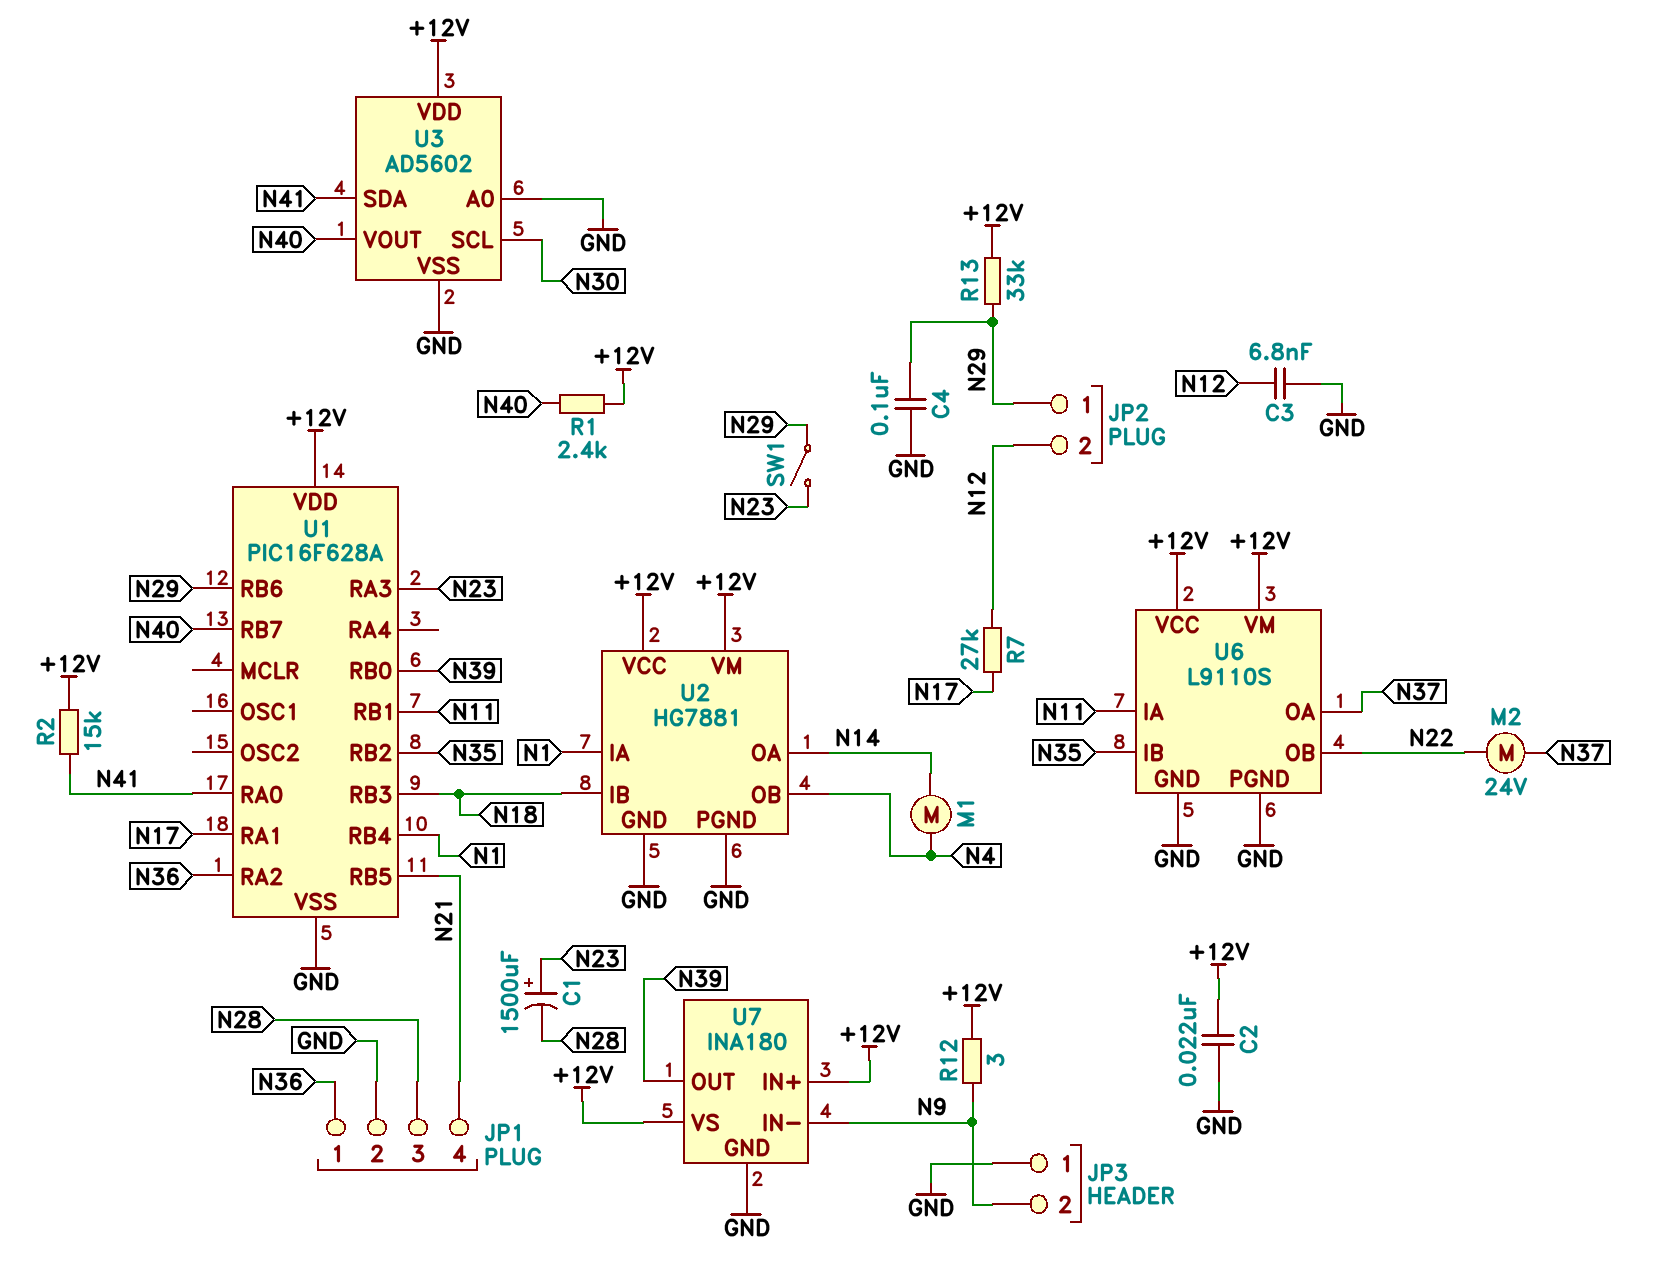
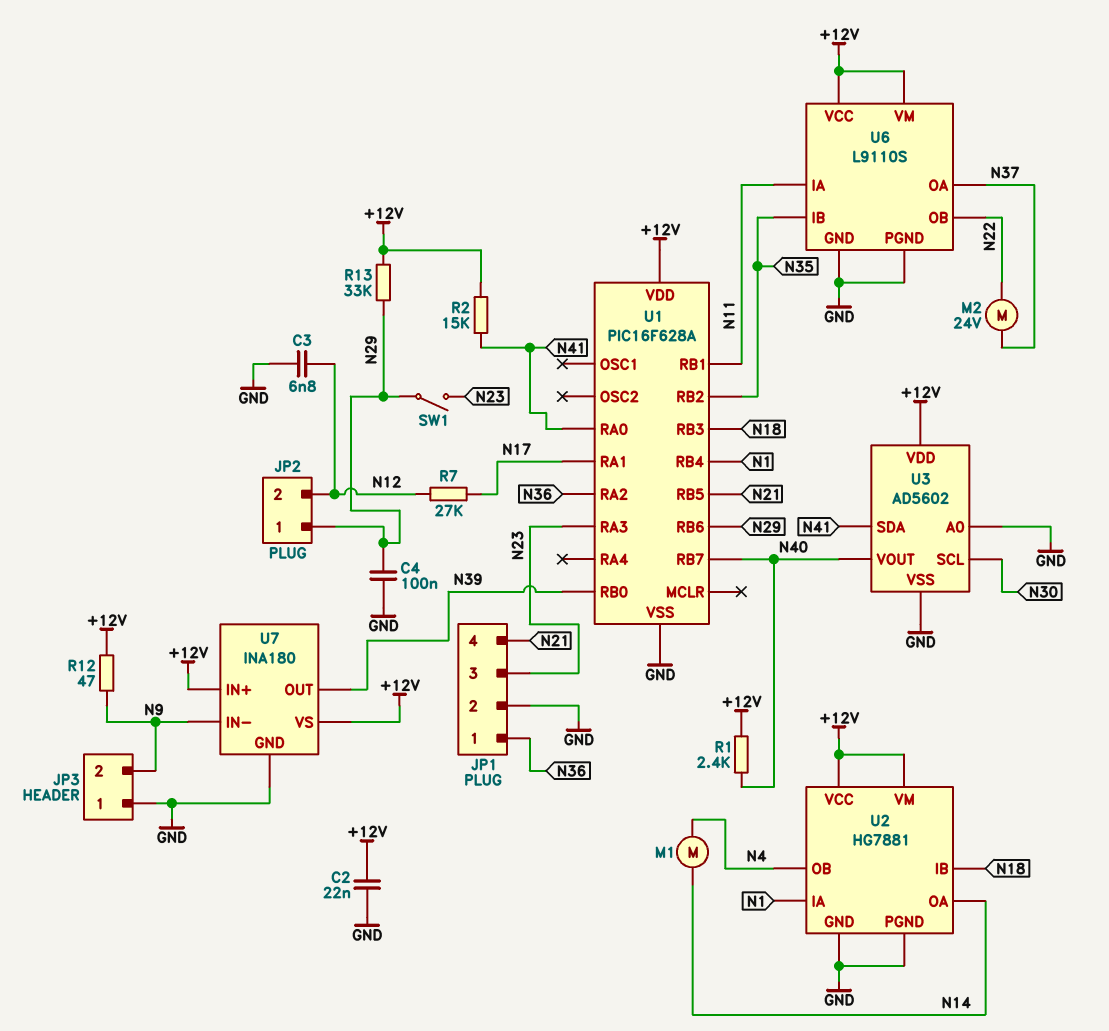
C1: 1500uF (plus N23, minus N28) -> none
JP1 pin 3: N28 -> N23
R12: 3 (+12V, N9) -> 47 (+12V, N9)

